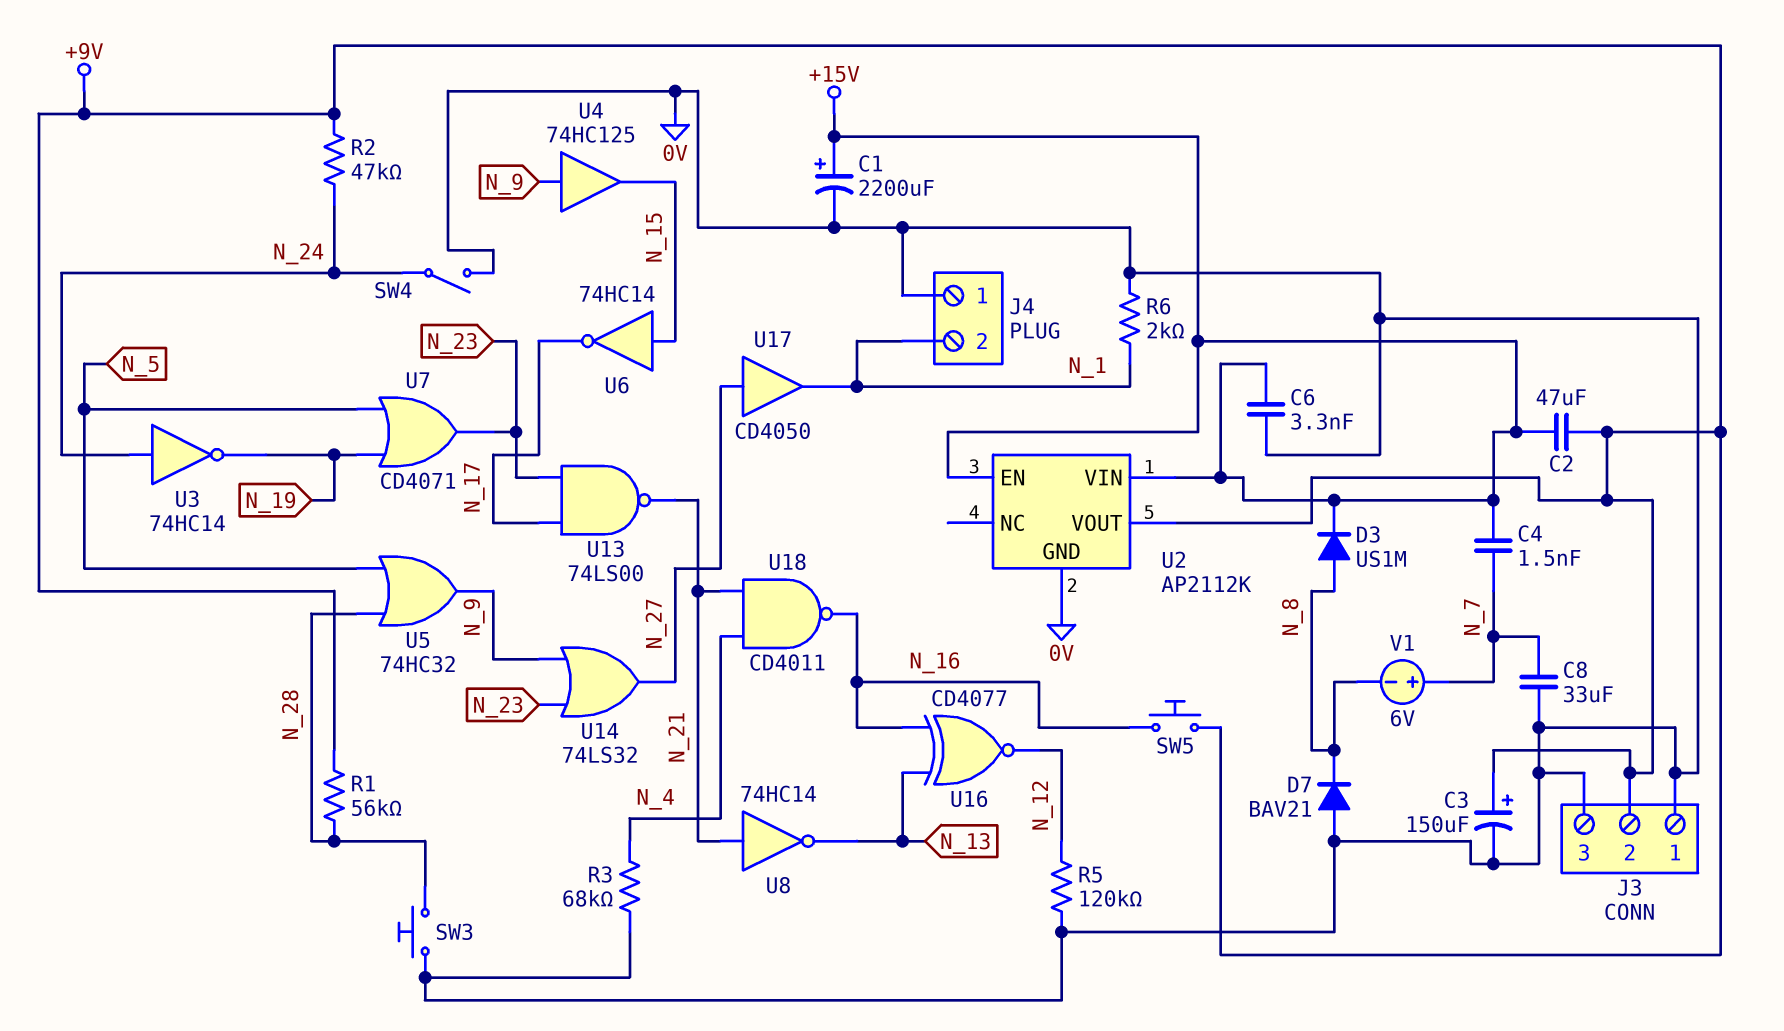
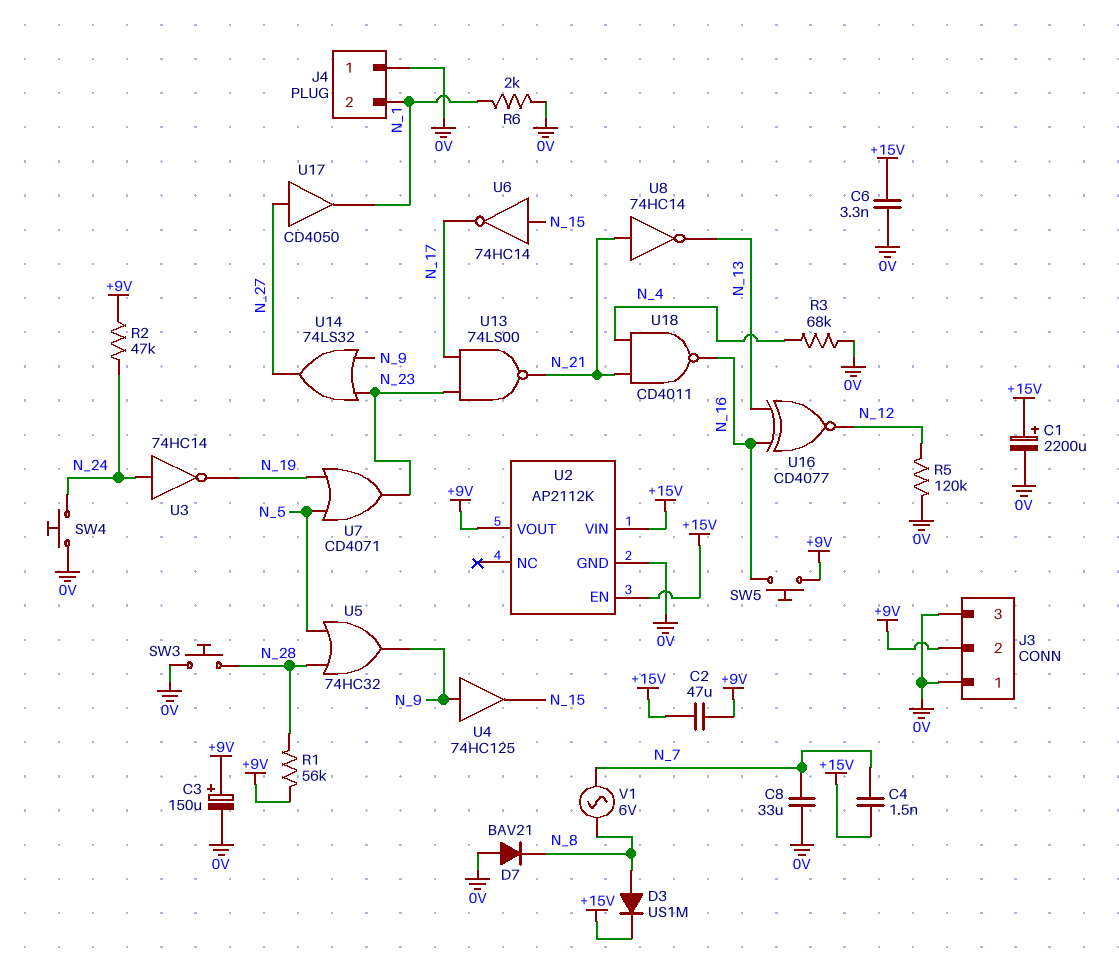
SW4: switch (0V, N_24) -> button (0V, N_24)
V1: 6V (plus N_7, minus N_8) -> AC 6V (N_7, N_8)

